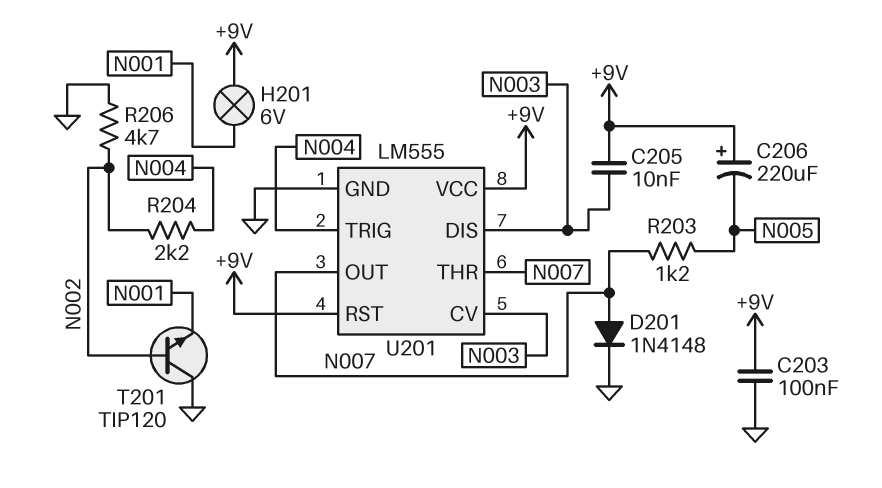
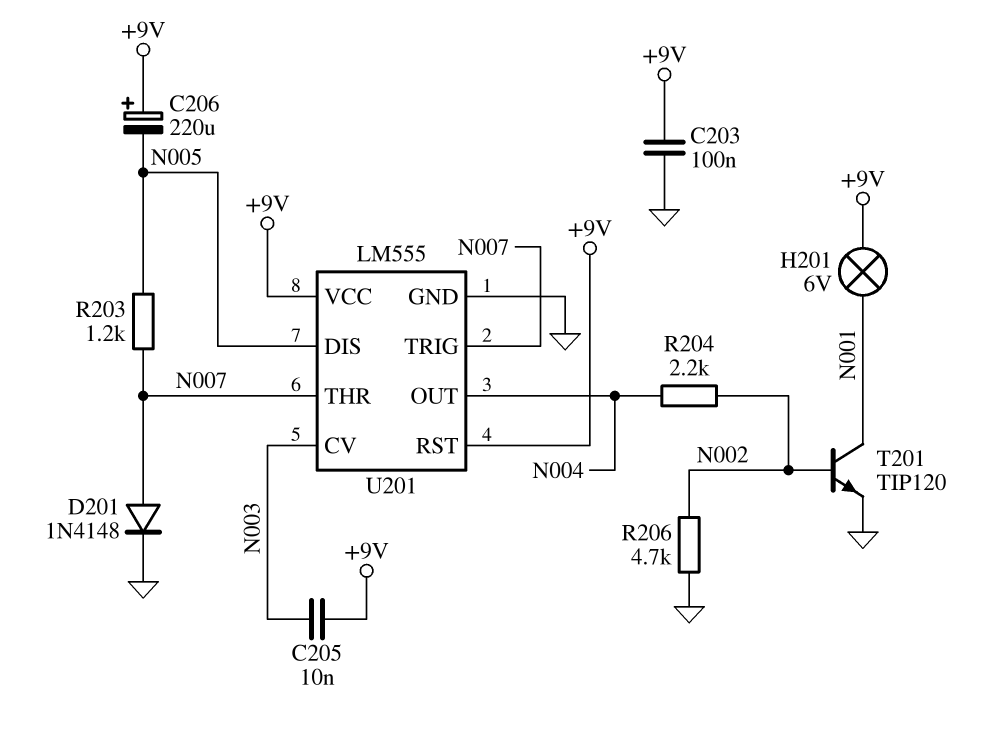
T201: NPN TIP120 (B N002, C GND, E N001) -> NPN TIP120 (B N002, C N001, E GND)
U201 pin DIS: N003 -> N005
U201 pin OUT: N007 -> N004
U201 pin TRIG: N004 -> N007

